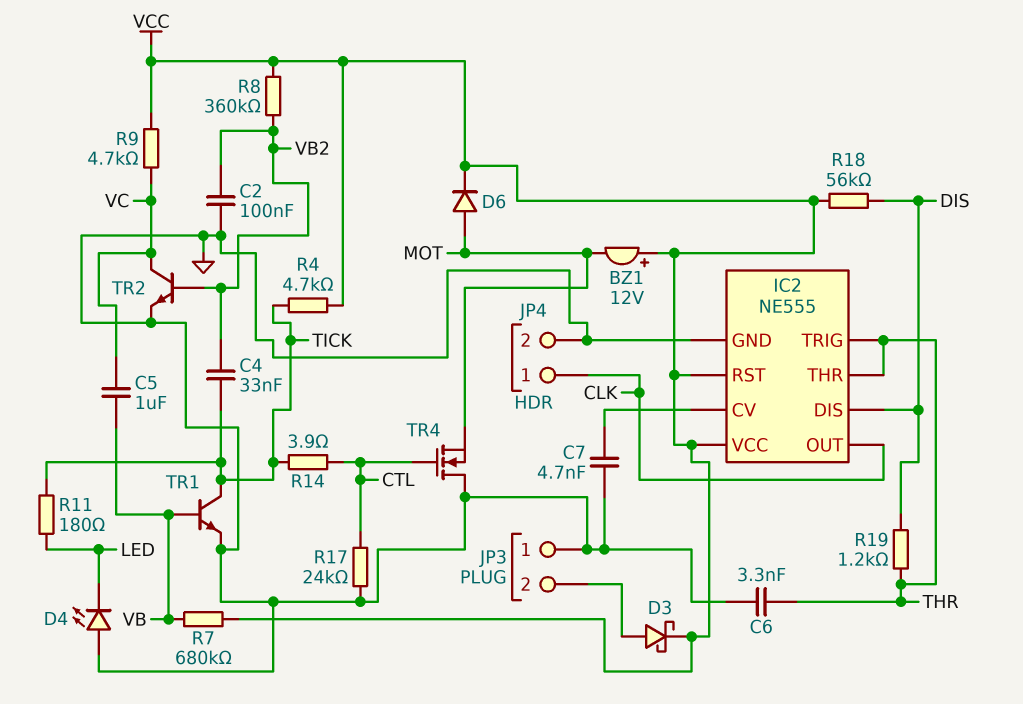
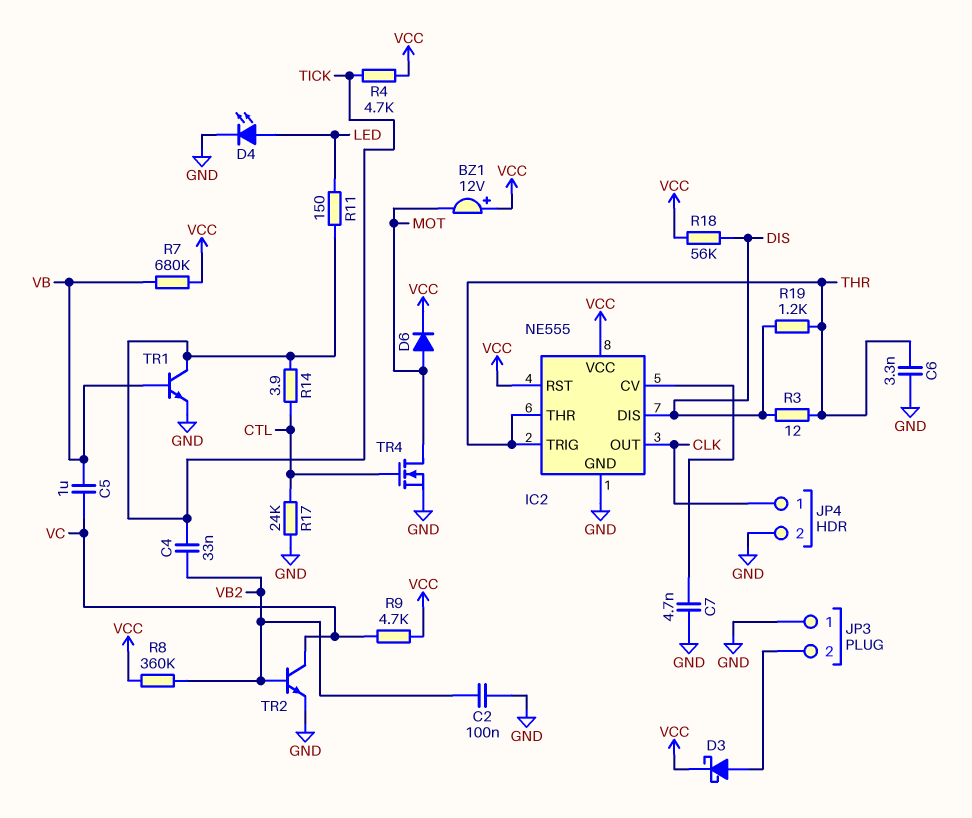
D4: LED (A GND, K LED) -> LED (A LED, K GND)
R3: none -> 12 (DIS, THR)
R11: 180 (LED, TICK) -> 150 (LED, TICK)
TR4: NMOS (G CTL, D GND, S MOT) -> NMOS (G CTL, D MOT, S GND)

